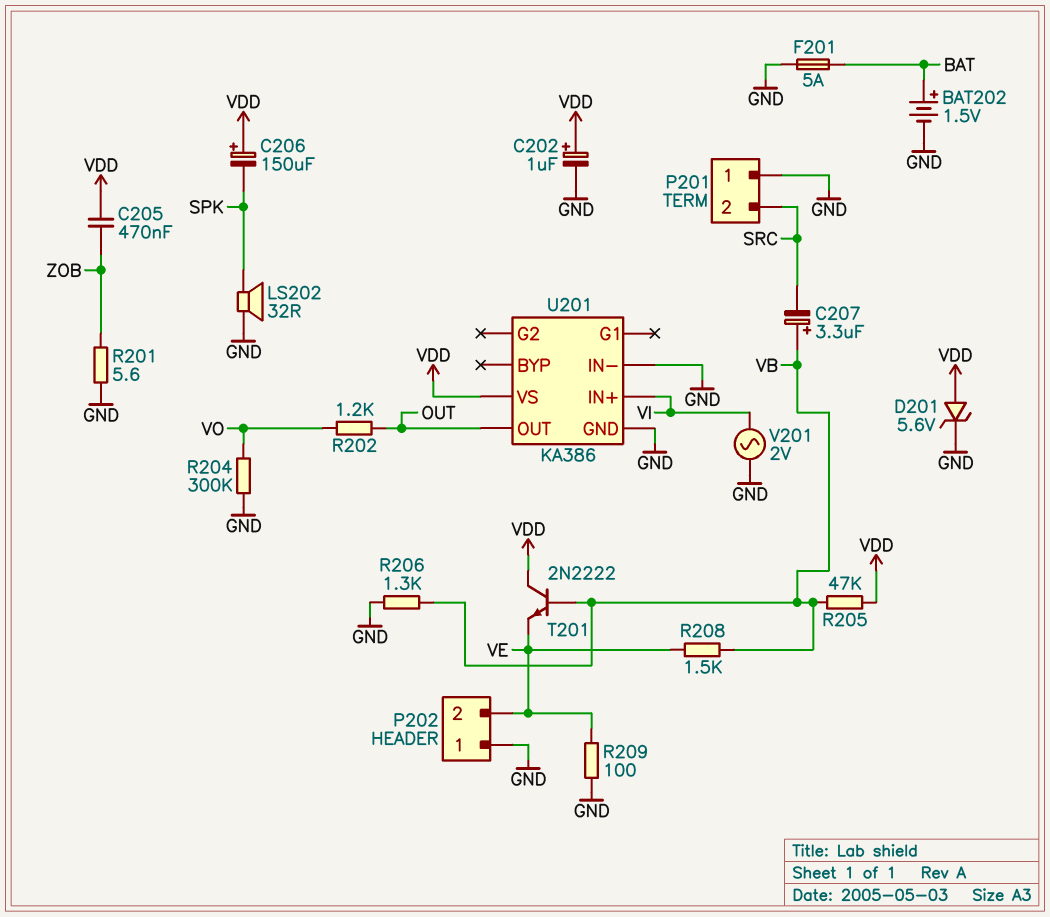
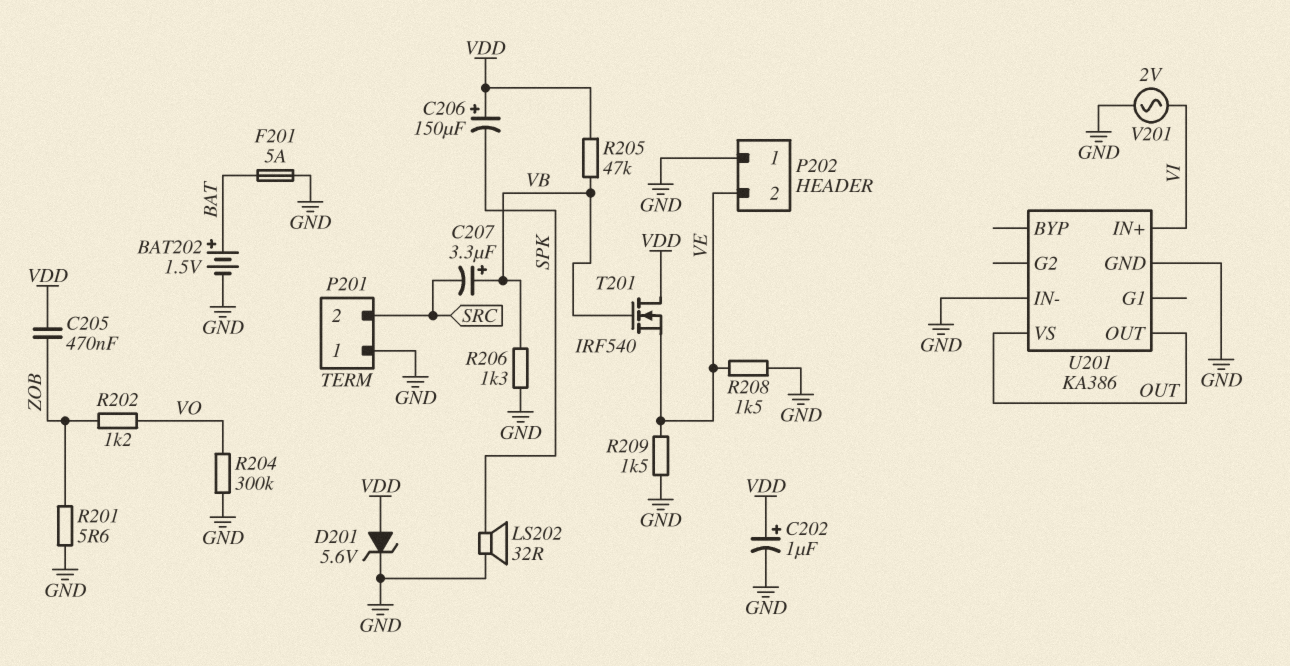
R202: 1.2k (OUT, VO) -> 1.2k (VO, ZOB)
R208: 1.5k (VB, VE) -> 1.5k (GND, VE)
R209: 100 (GND, VE) -> 1.5k (GND, VE)
T201: NPN 2N2222 (B VB, C VDD, E VE) -> NMOS IRF540 (G VB, D VDD, S VE)
U201 pin VS: VDD -> OUT

